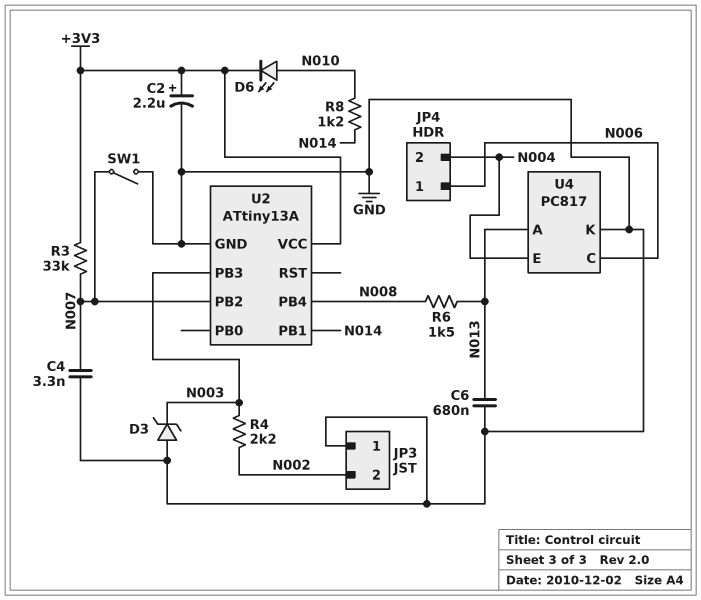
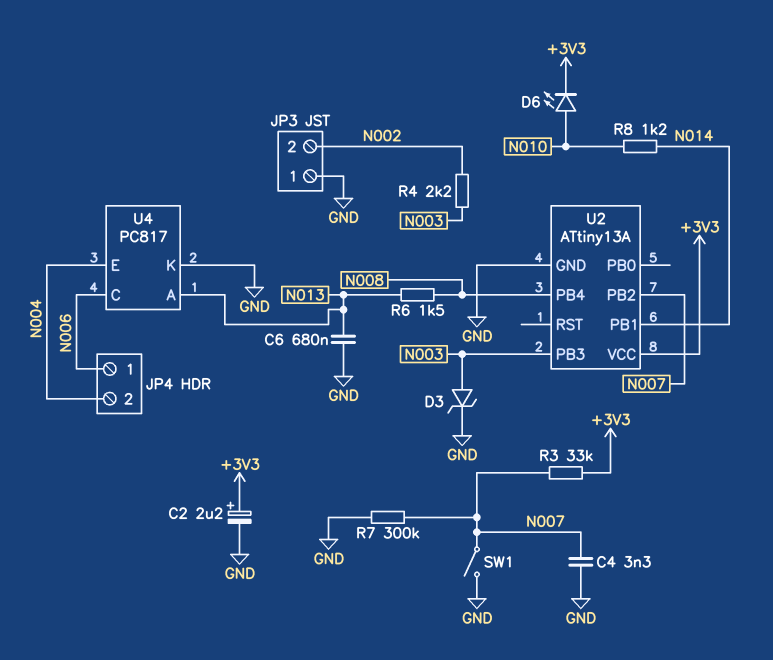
D3: zener (A GND, K N003) -> zener (A N003, K GND)
R7: none -> 300k (GND, N007)

